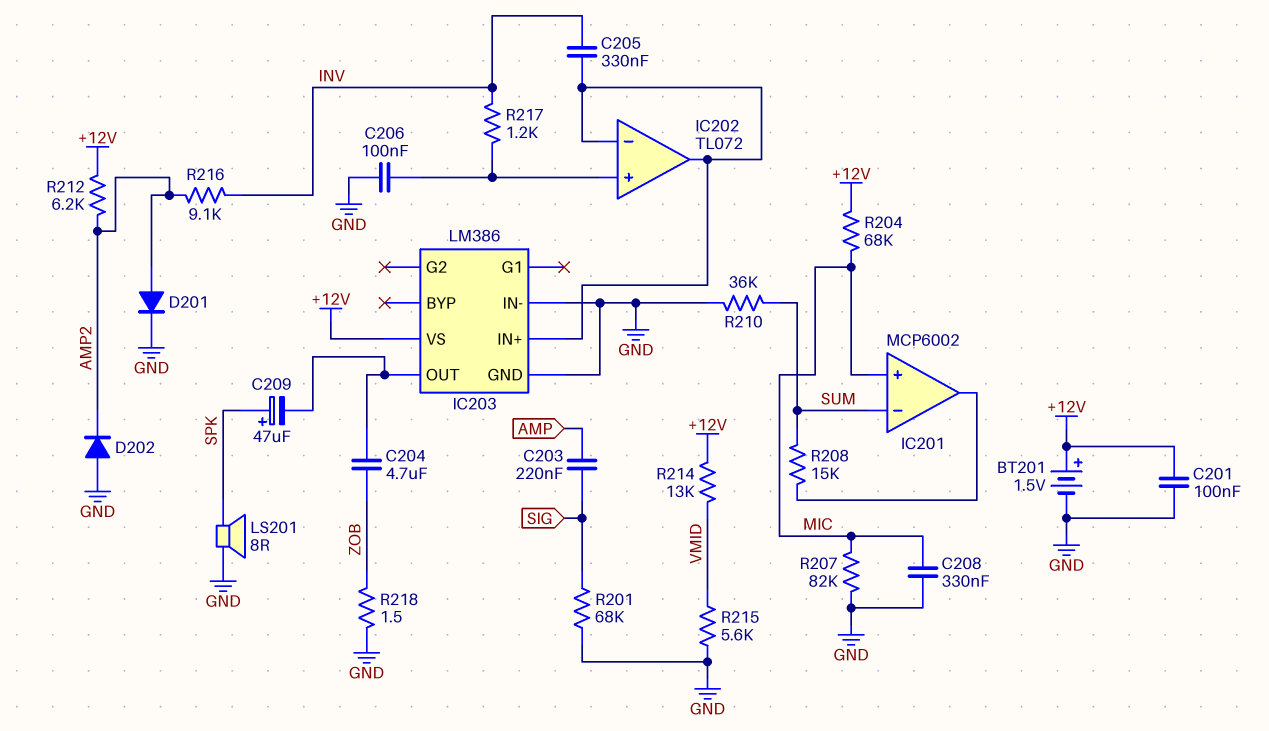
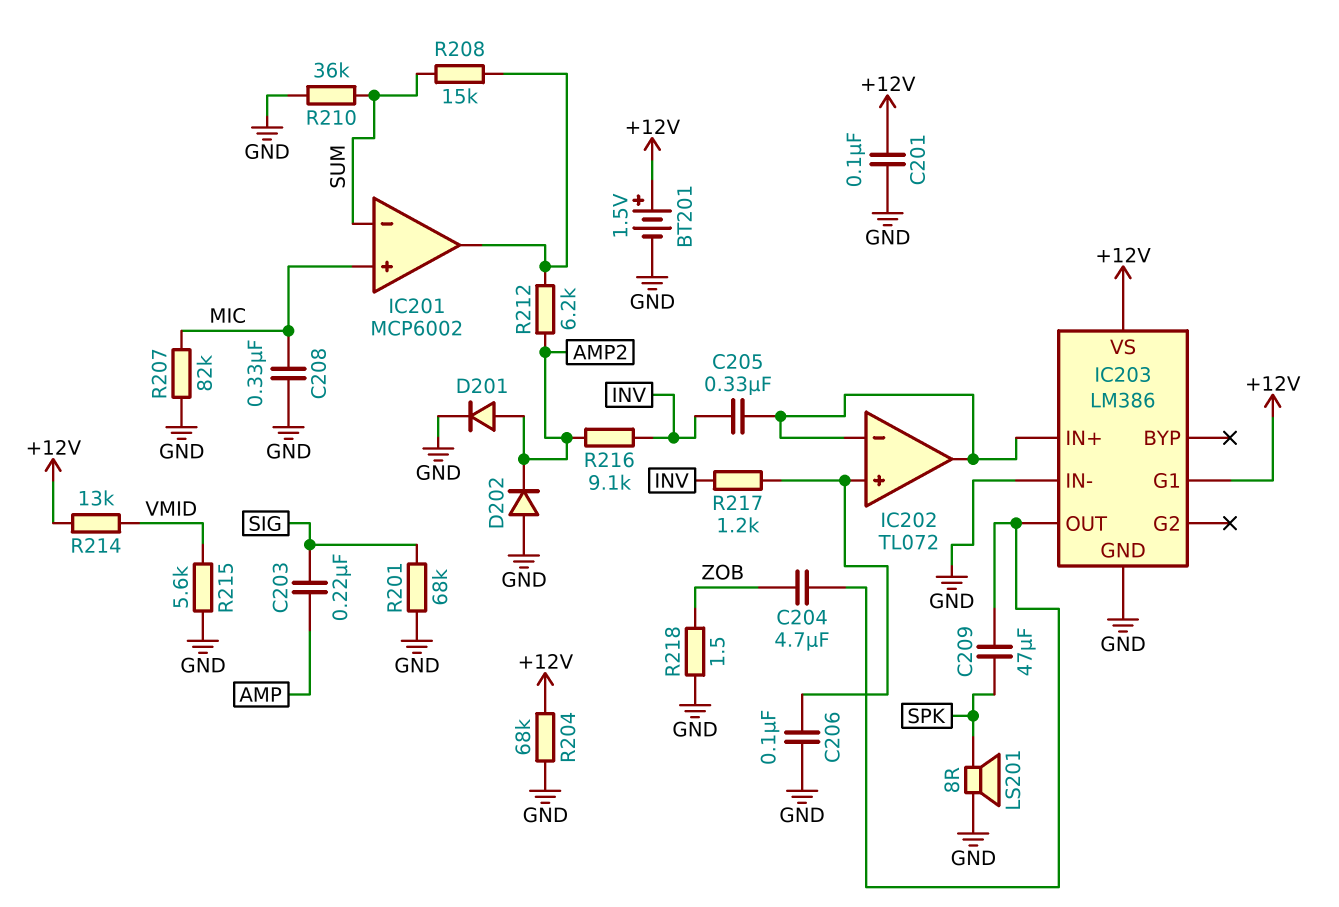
C209: 47uF (plus SPK, minus IC203/OUT) -> 47uF (IC203/OUT, SPK)
IC203 pin G1: none -> +12V
R204: 68k (+12V, MIC) -> 68k (+12V, GND)
R212: 6.2k (+12V, AMP2) -> 6.2k (AMP2, IC201/out)

